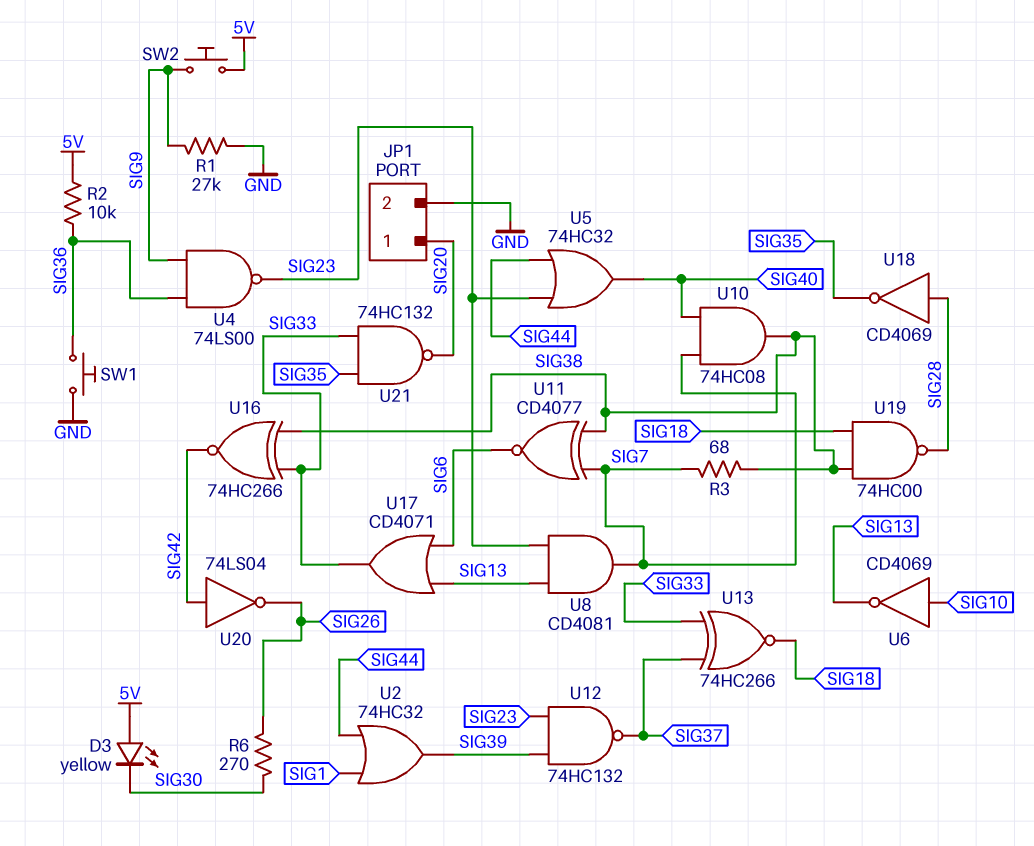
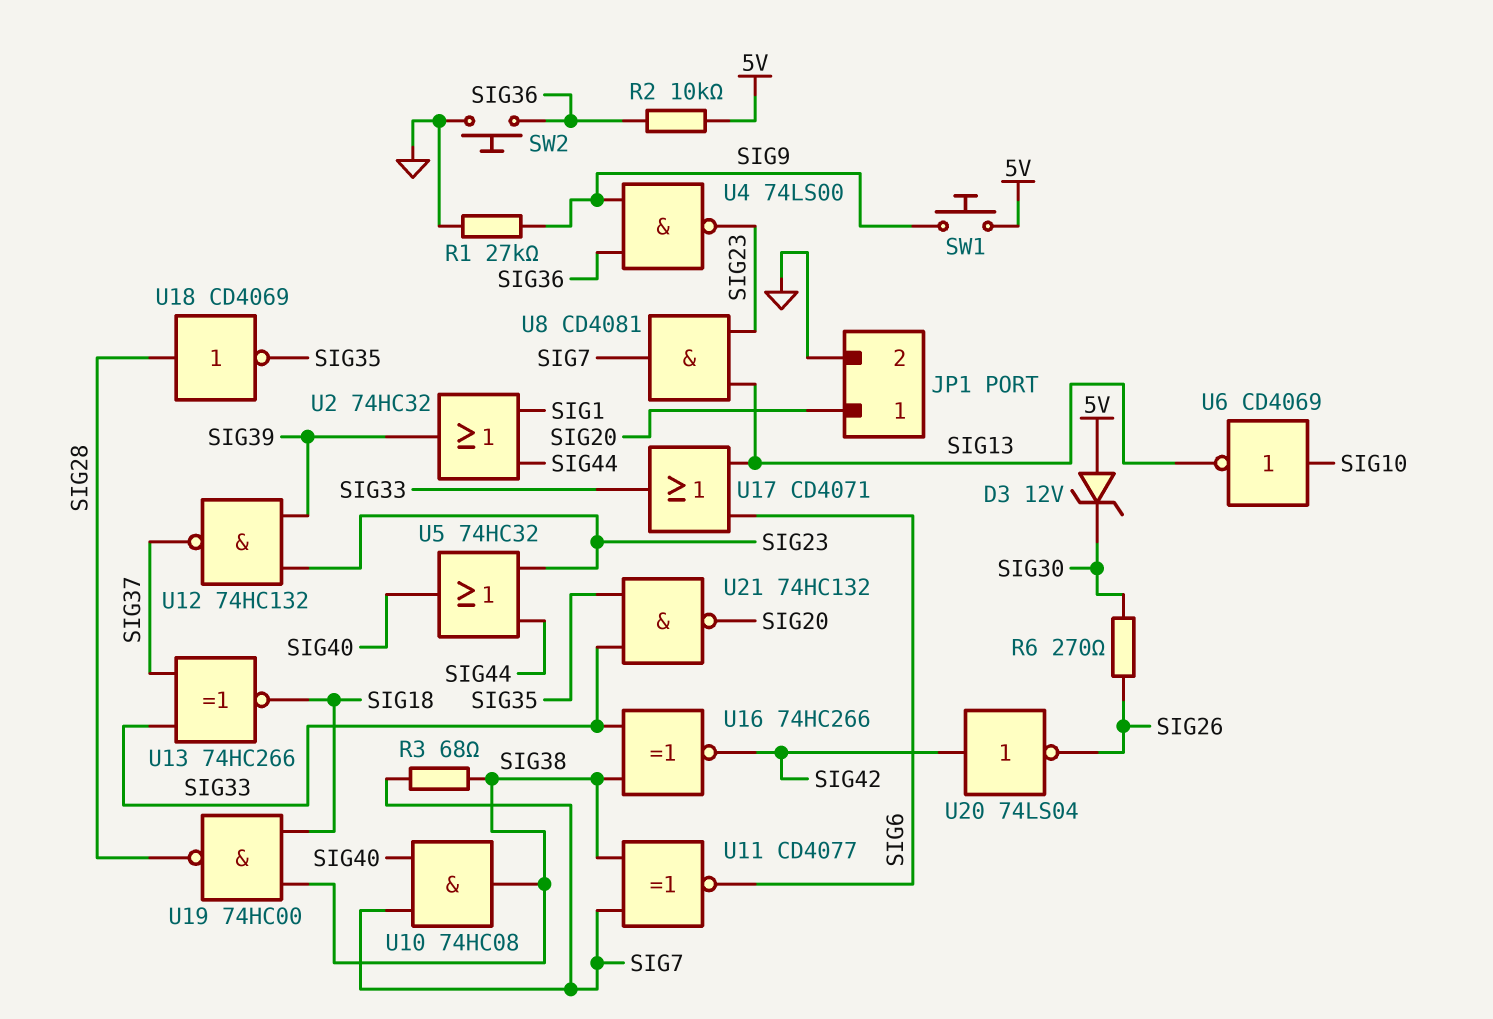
D3: LED yellow (A 5V, K SIG30) -> zener 12V (A 5V, K SIG30)
SW1: button (GND, SIG36) -> button (5V, SIG9)
SW2: button (5V, SIG9) -> button (GND, SIG36)

